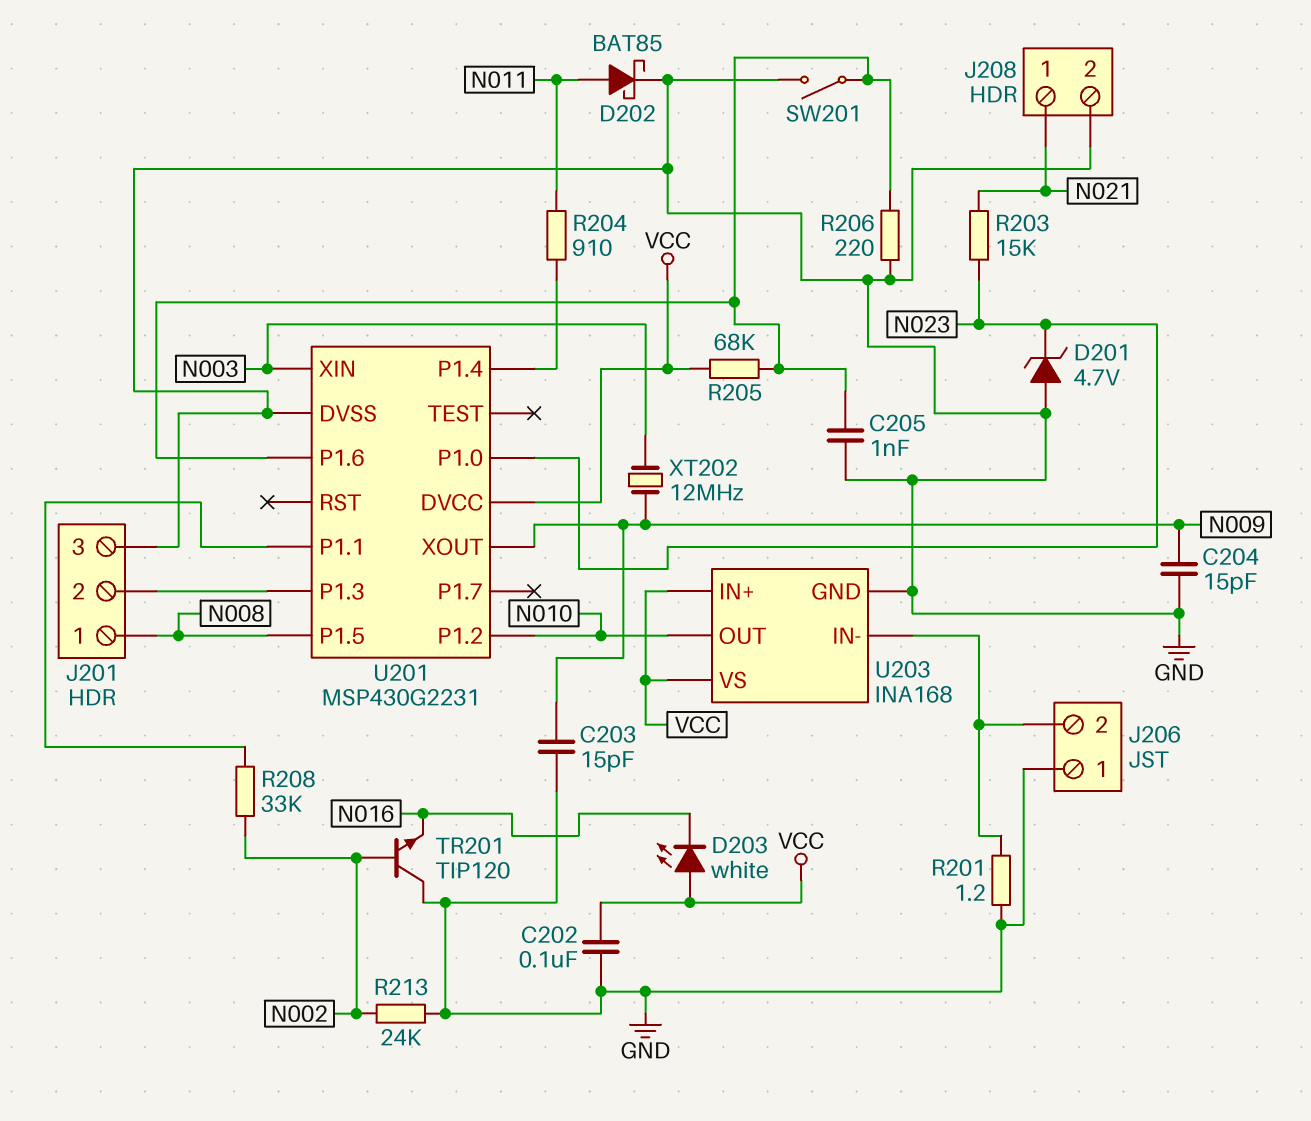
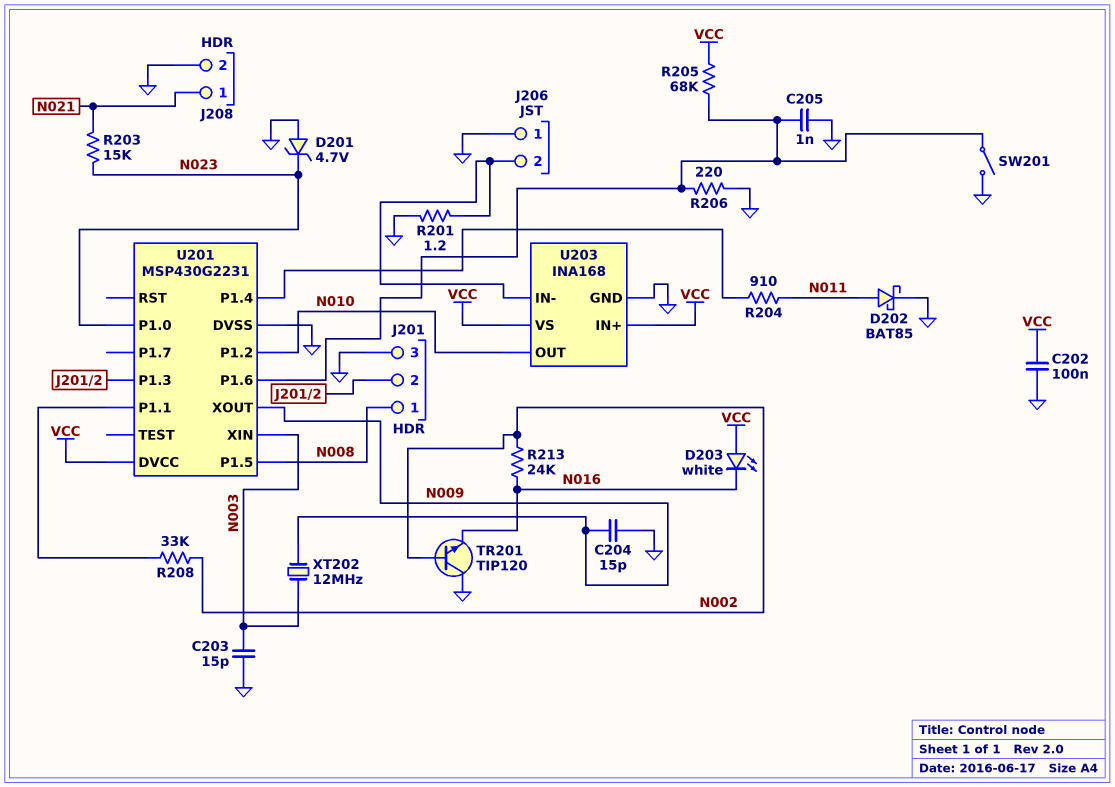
C203: 15pF (GND, N009) -> 15pF (GND, N003)
R213: 24k (GND, N002) -> 24k (N002, N016)

